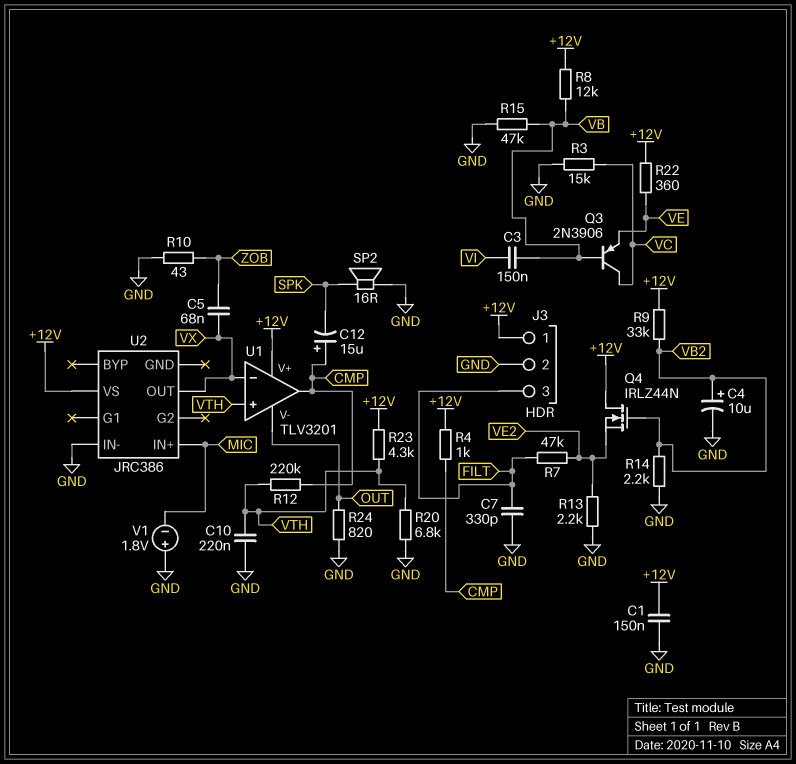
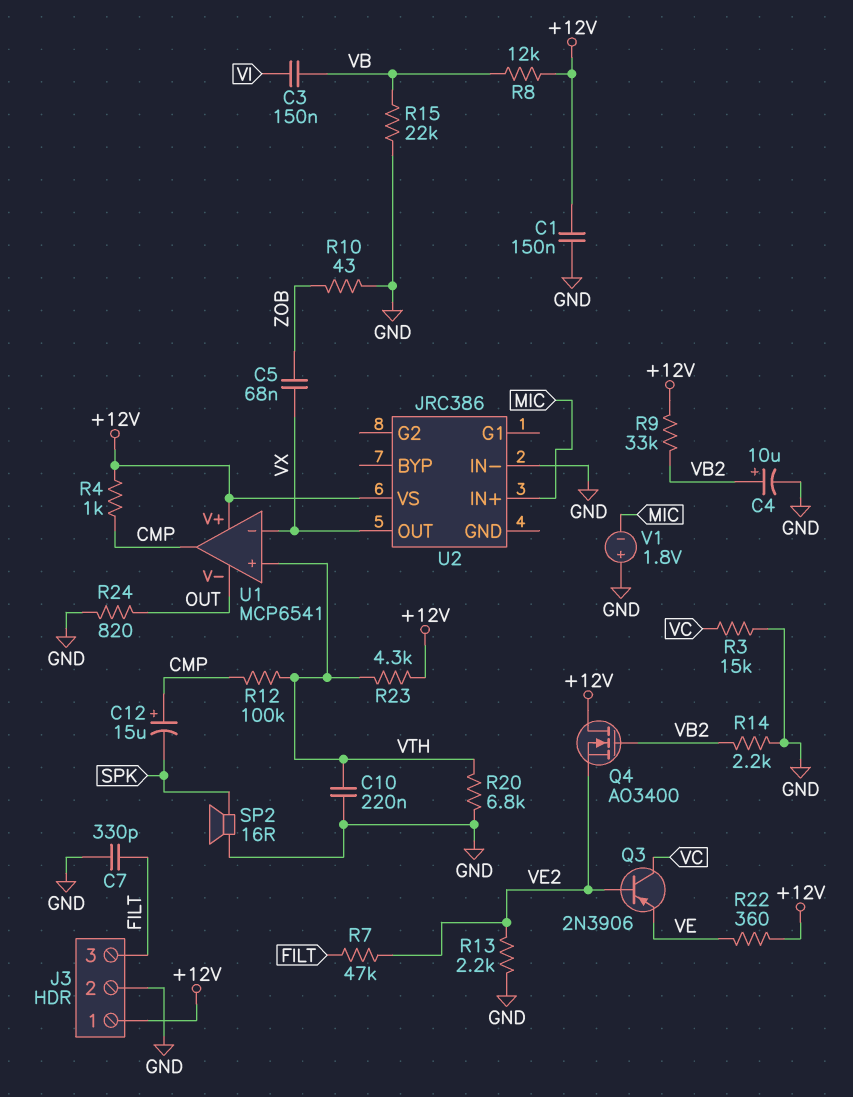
Q3: PNP 2N3906 (B VB, C VC, E VE) -> PNP 2N3906 (B VE2, C VC, E VE)
Q4: NMOS IRLZ44N (G VB2, D +12V, S VE2) -> NMOS AO3400 (G VB2, D +12V, S VE2)
R12: 220k (CMP, VTH) -> 100k (CMP, VTH)
R15: 47k (GND, VB) -> 22k (GND, VB)
U1: TLV3201 -> MCP6541

